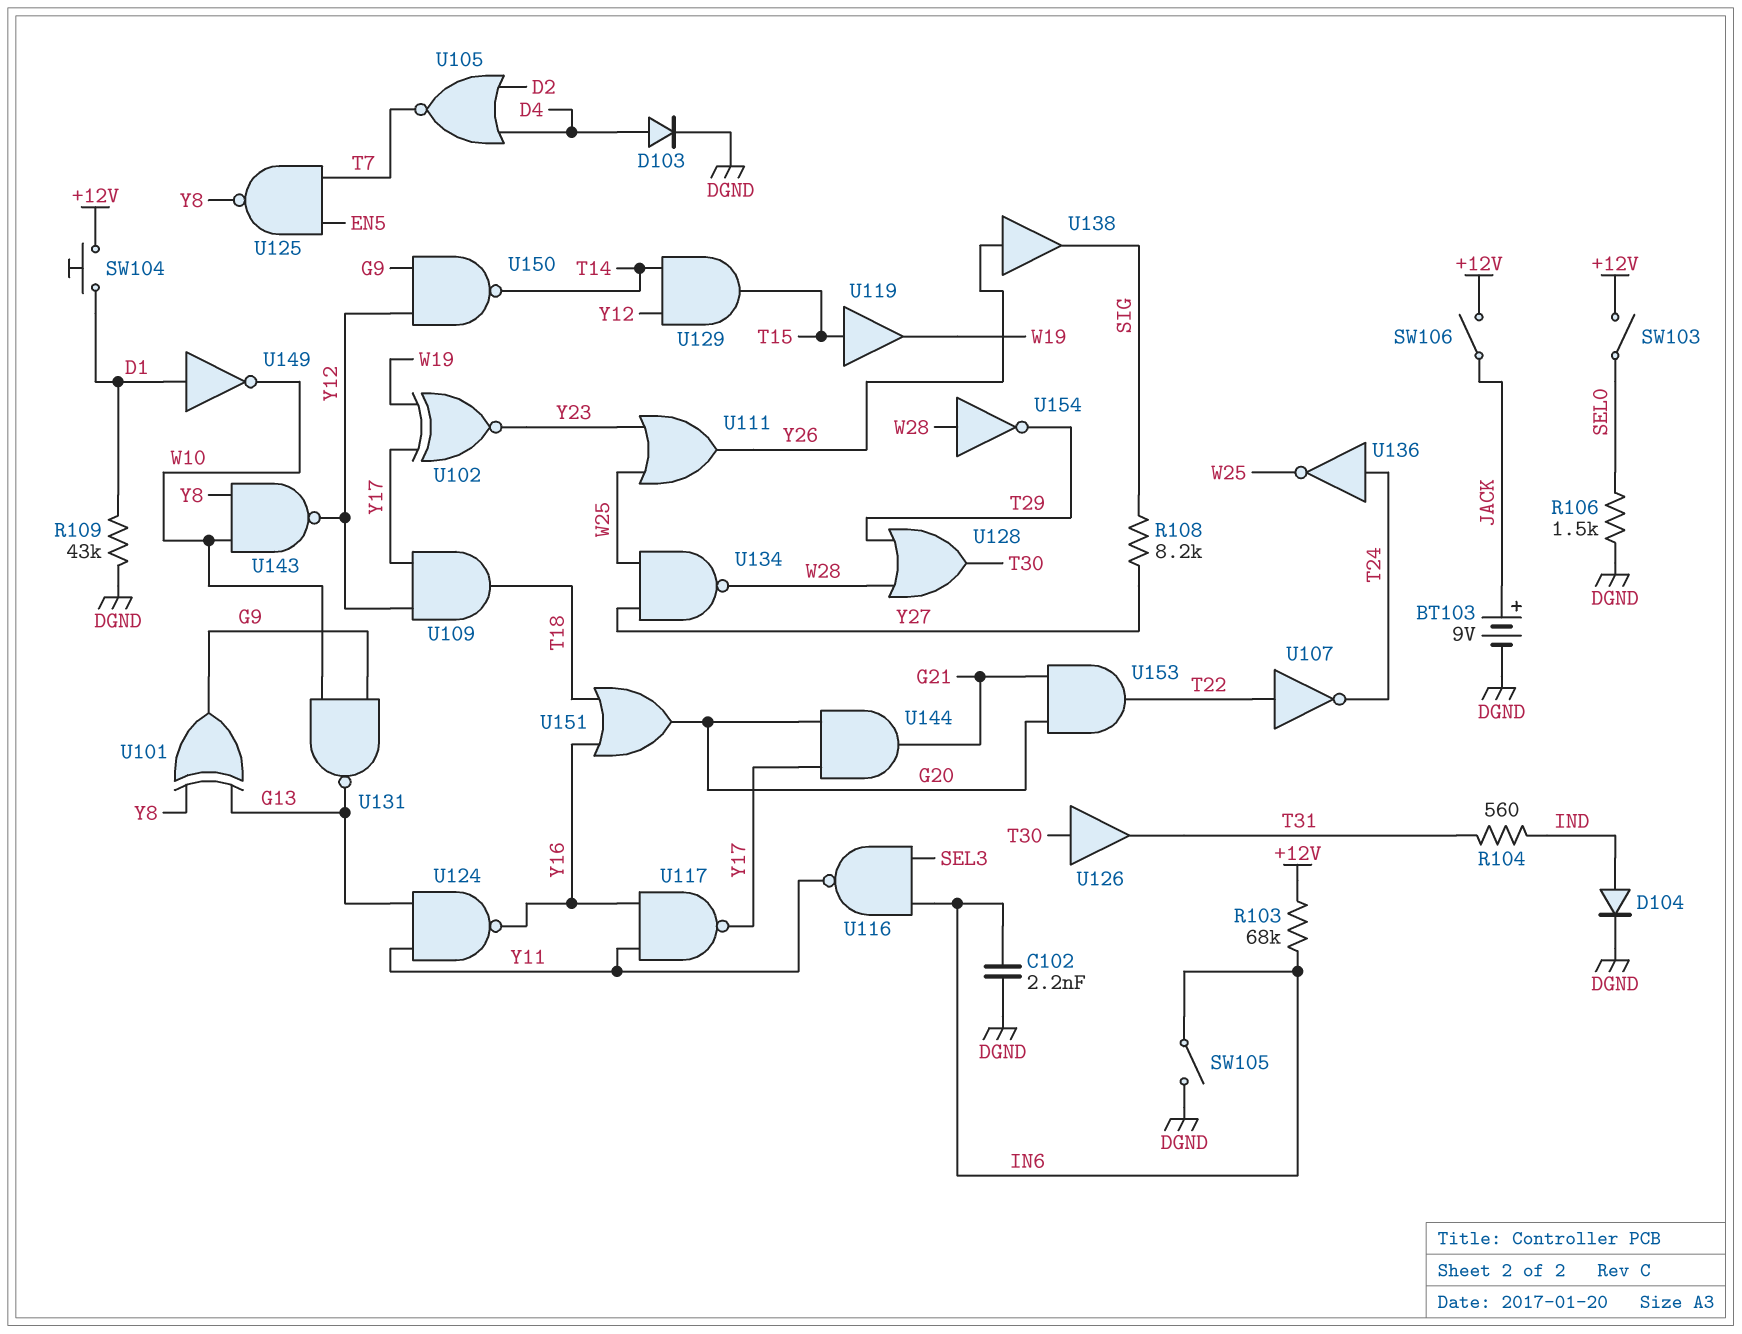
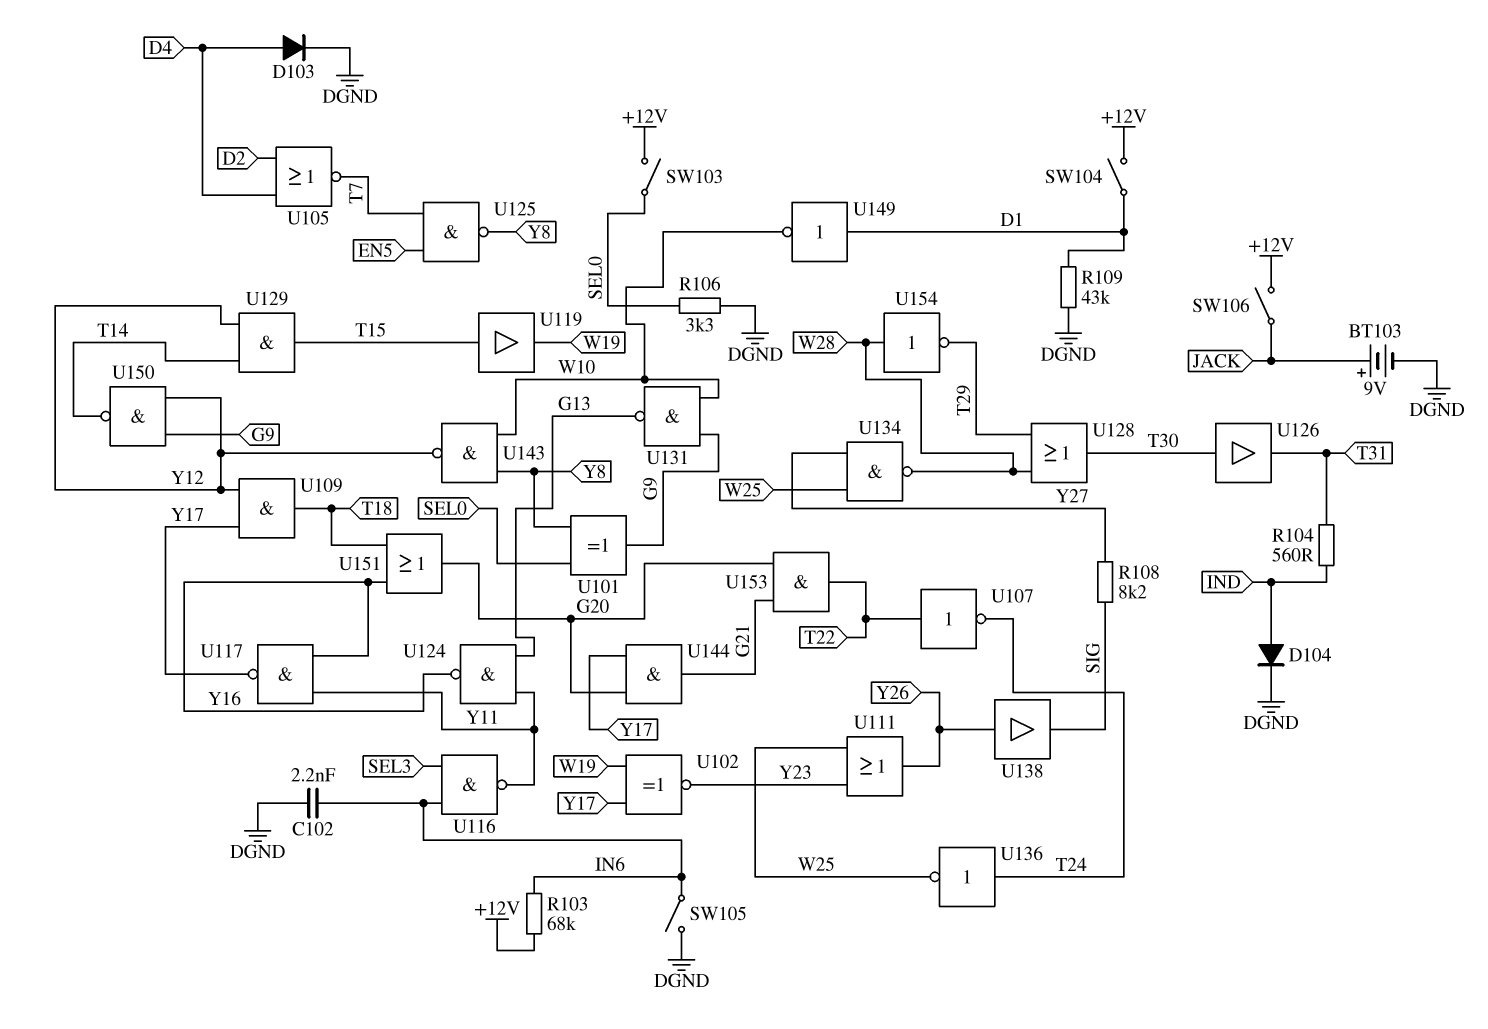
R106: 1.5k (DGND, SEL0) -> 3.3k (DGND, SEL0)
SW104: button (+12V, D1) -> switch (+12V, D1)
U101: XOR (in G13, in Y8, out G9) -> XOR (in SEL0, in Y8, out G9)

